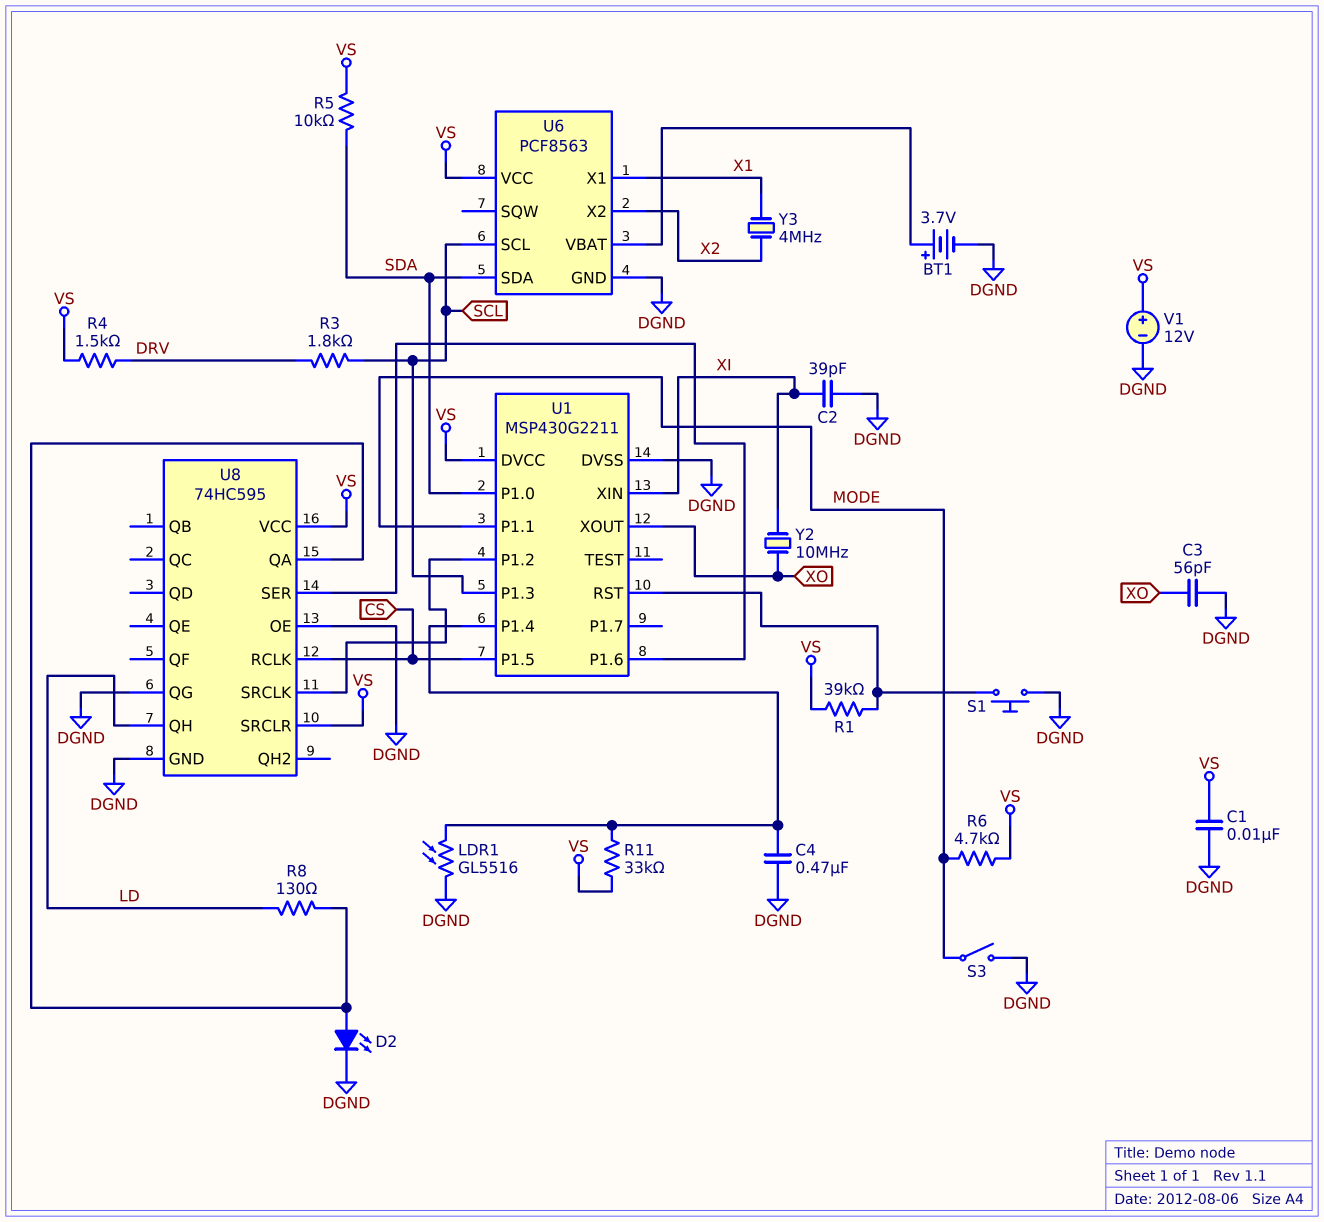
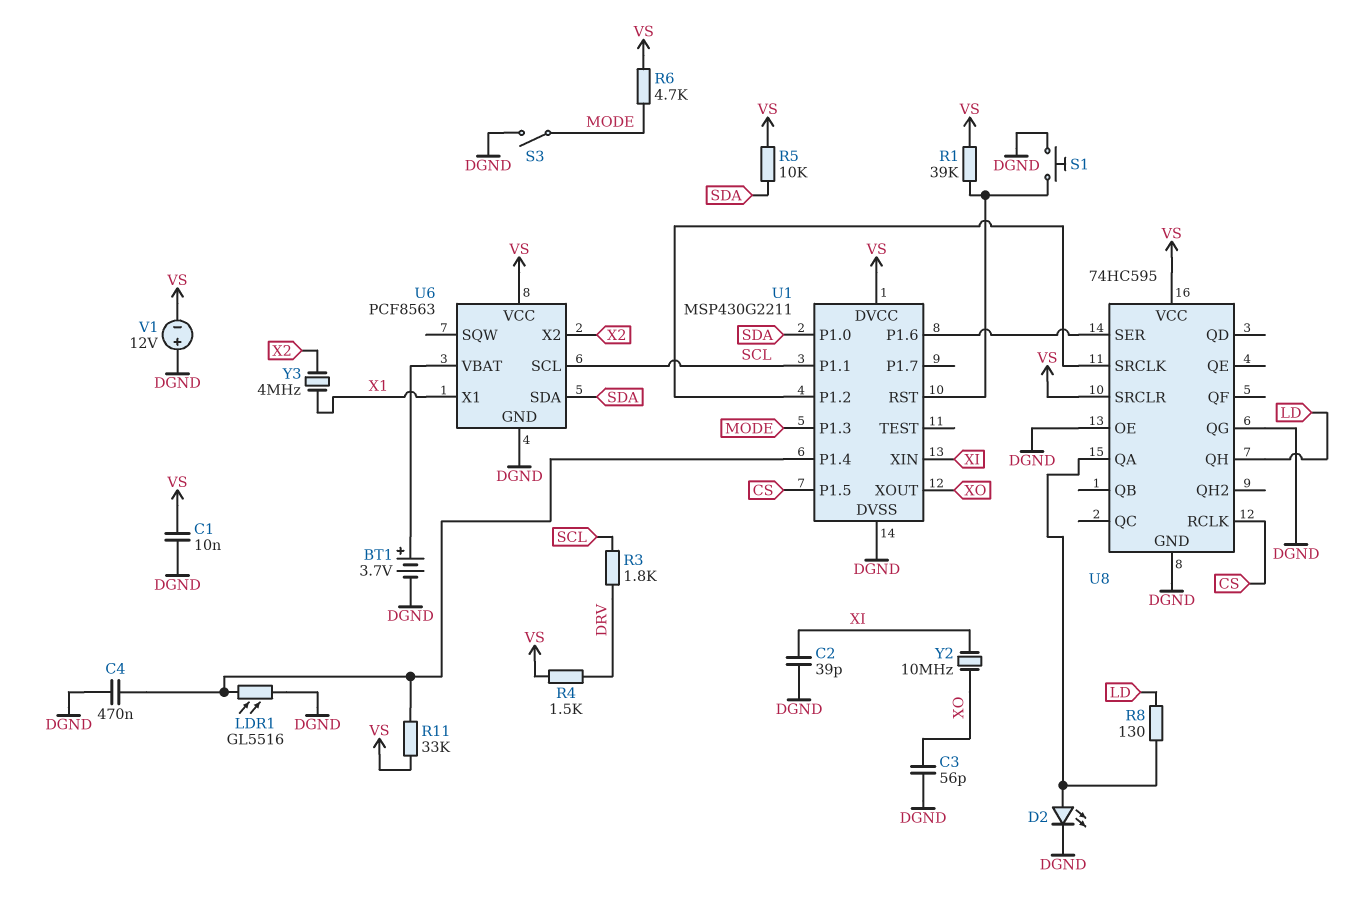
U1 pin P1.1: MODE -> SCL
U1 pin P1.3: SCL -> MODE
V1: 12V (plus VS, minus DGND) -> 12V (plus DGND, minus VS)

